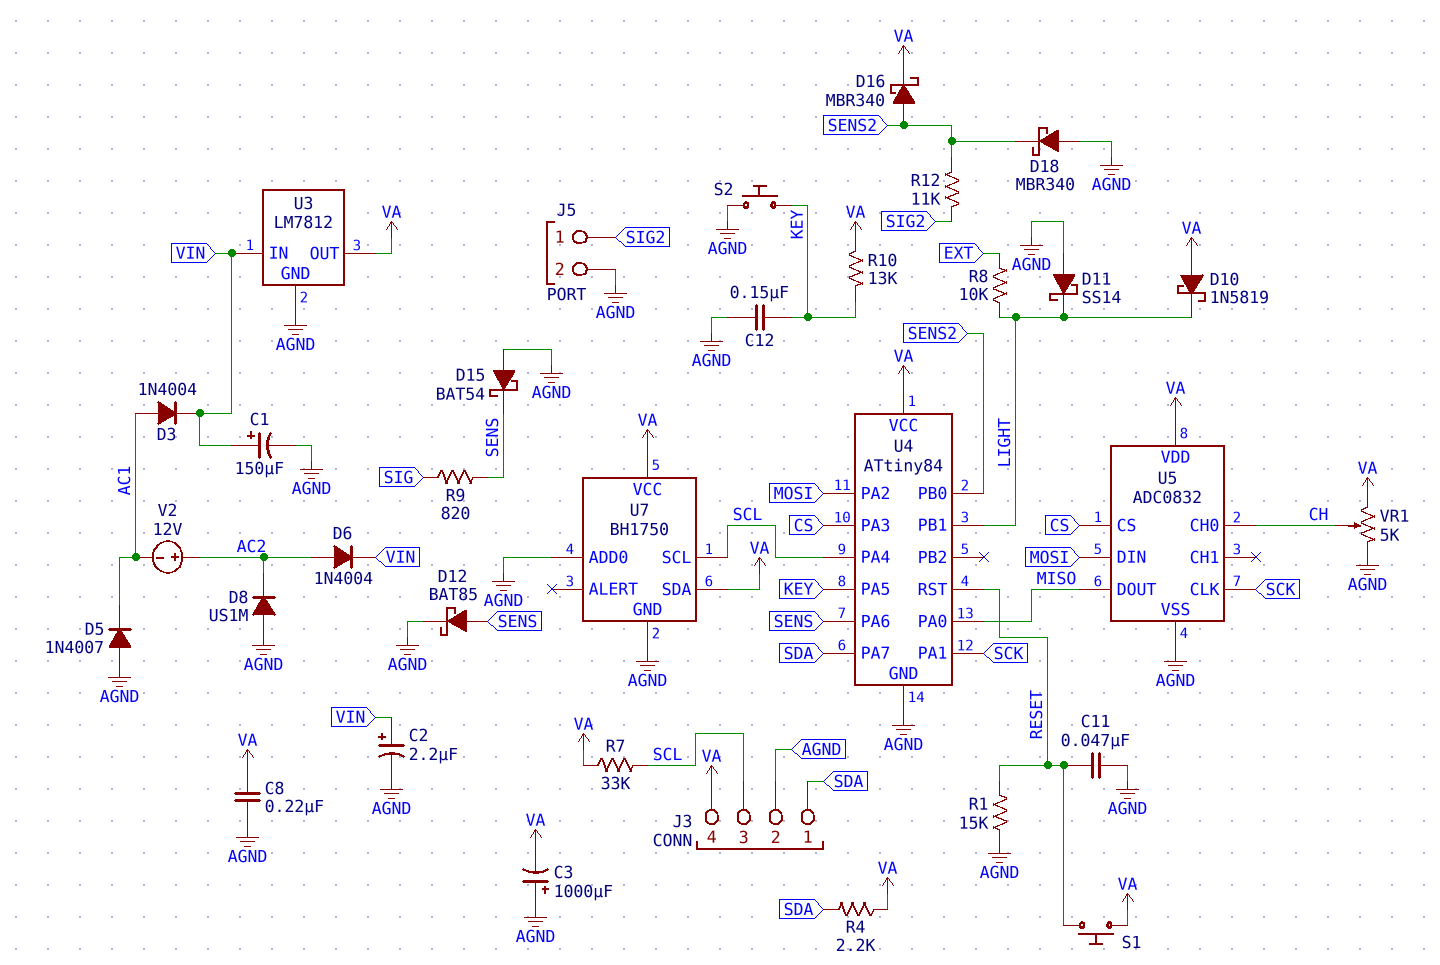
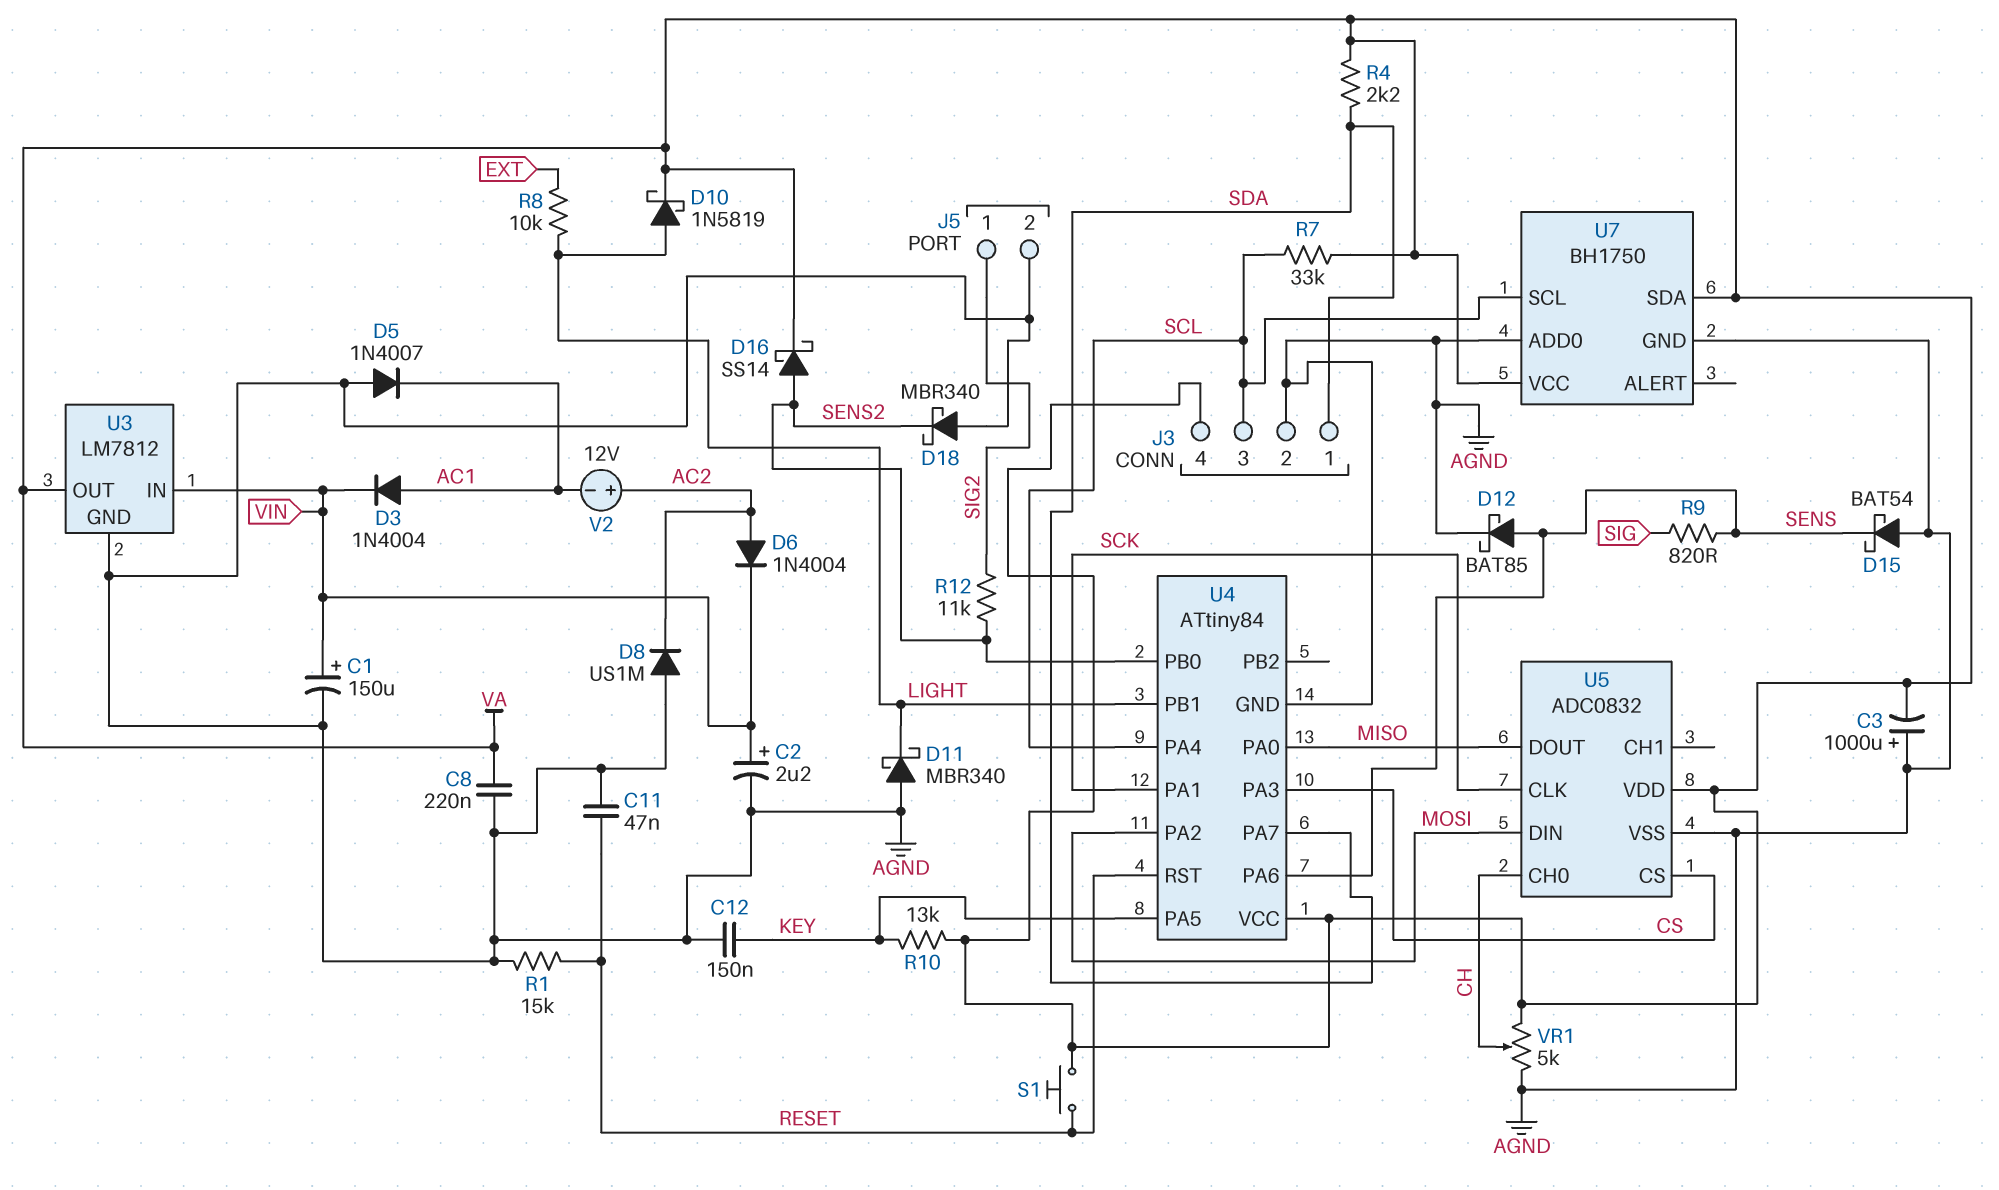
D10: schottky 1N5819 (A VA, K LIGHT) -> schottky 1N5819 (A LIGHT, K VA)
D11: schottky SS14 (A AGND, K LIGHT) -> schottky MBR340 (A AGND, K LIGHT)
D16: schottky MBR340 (A SENS2, K VA) -> schottky SS14 (A SENS2, K VA)
S2: button (AGND, KEY) -> none

